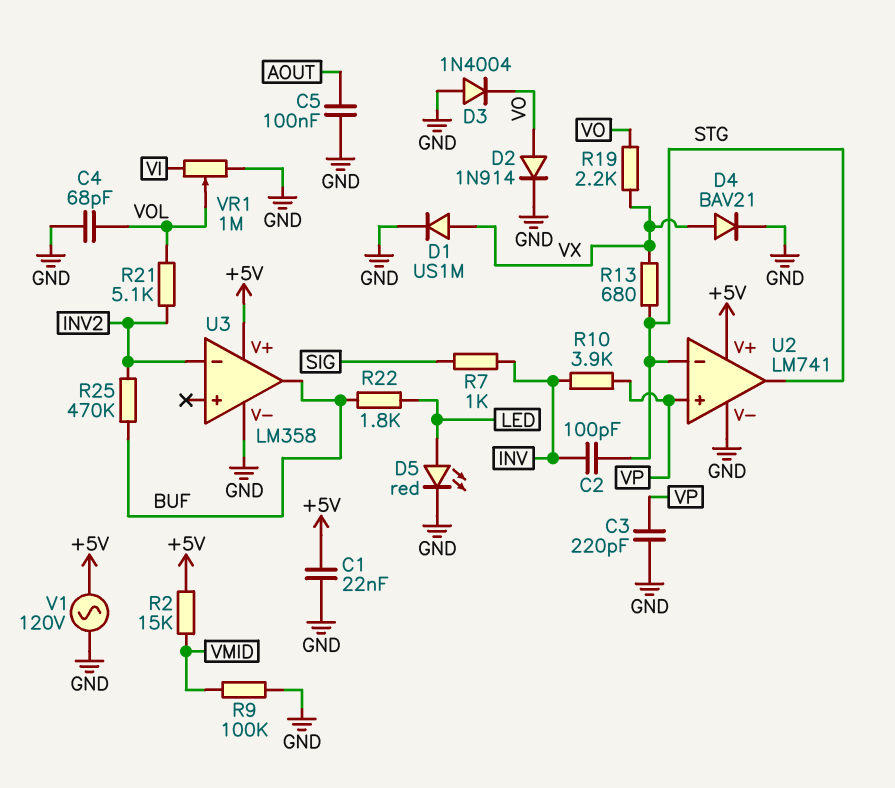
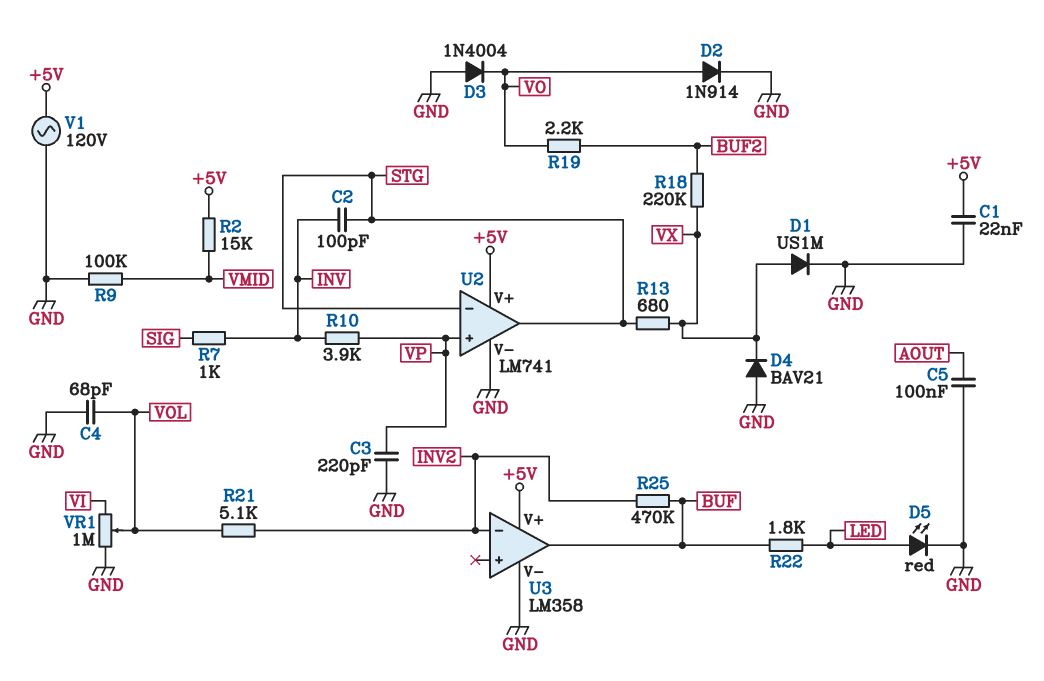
D4: diode BAV21 (A VX, K GND) -> diode BAV21 (A GND, K VX)
R18: none -> 220k (BUF2, VX)
R19: 2.2k (VO, VX) -> 2.2k (BUF2, VO)

